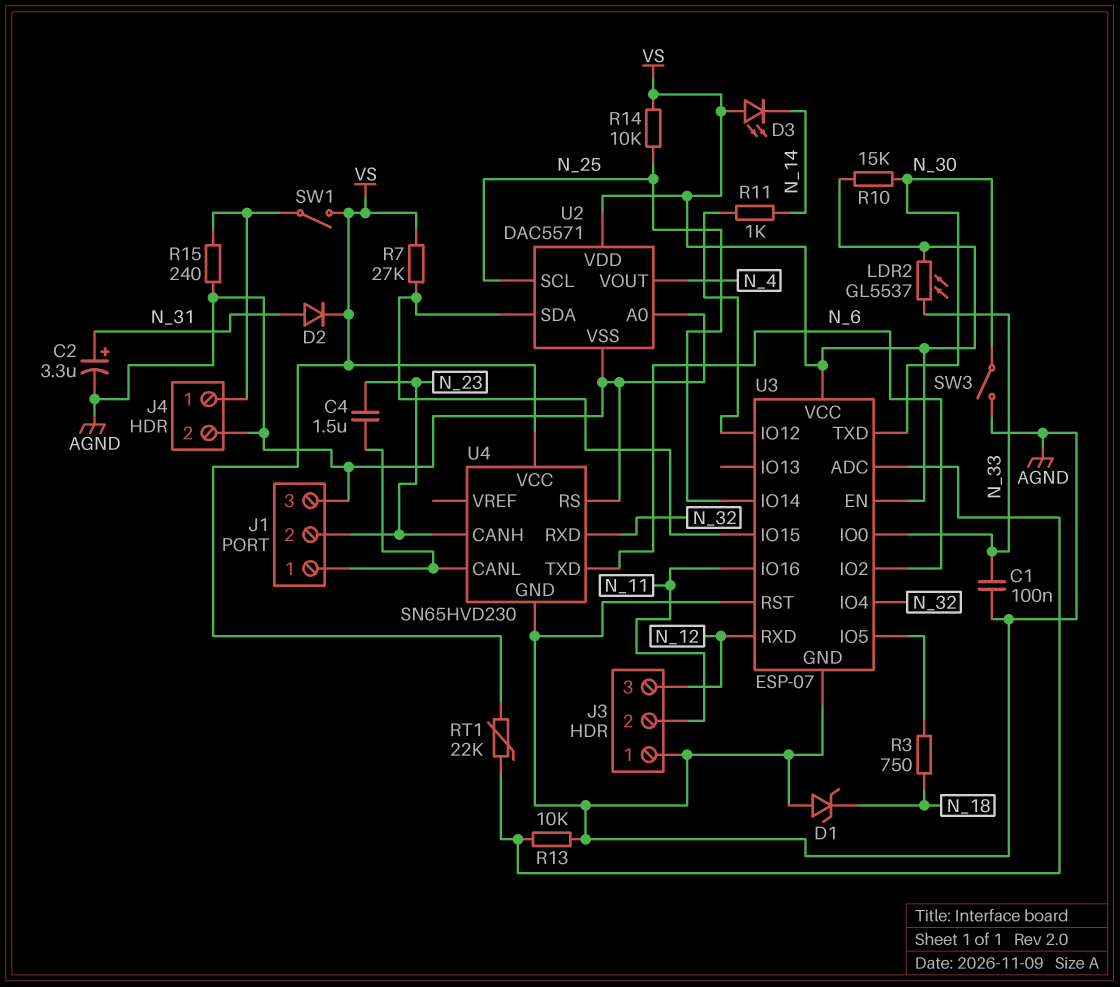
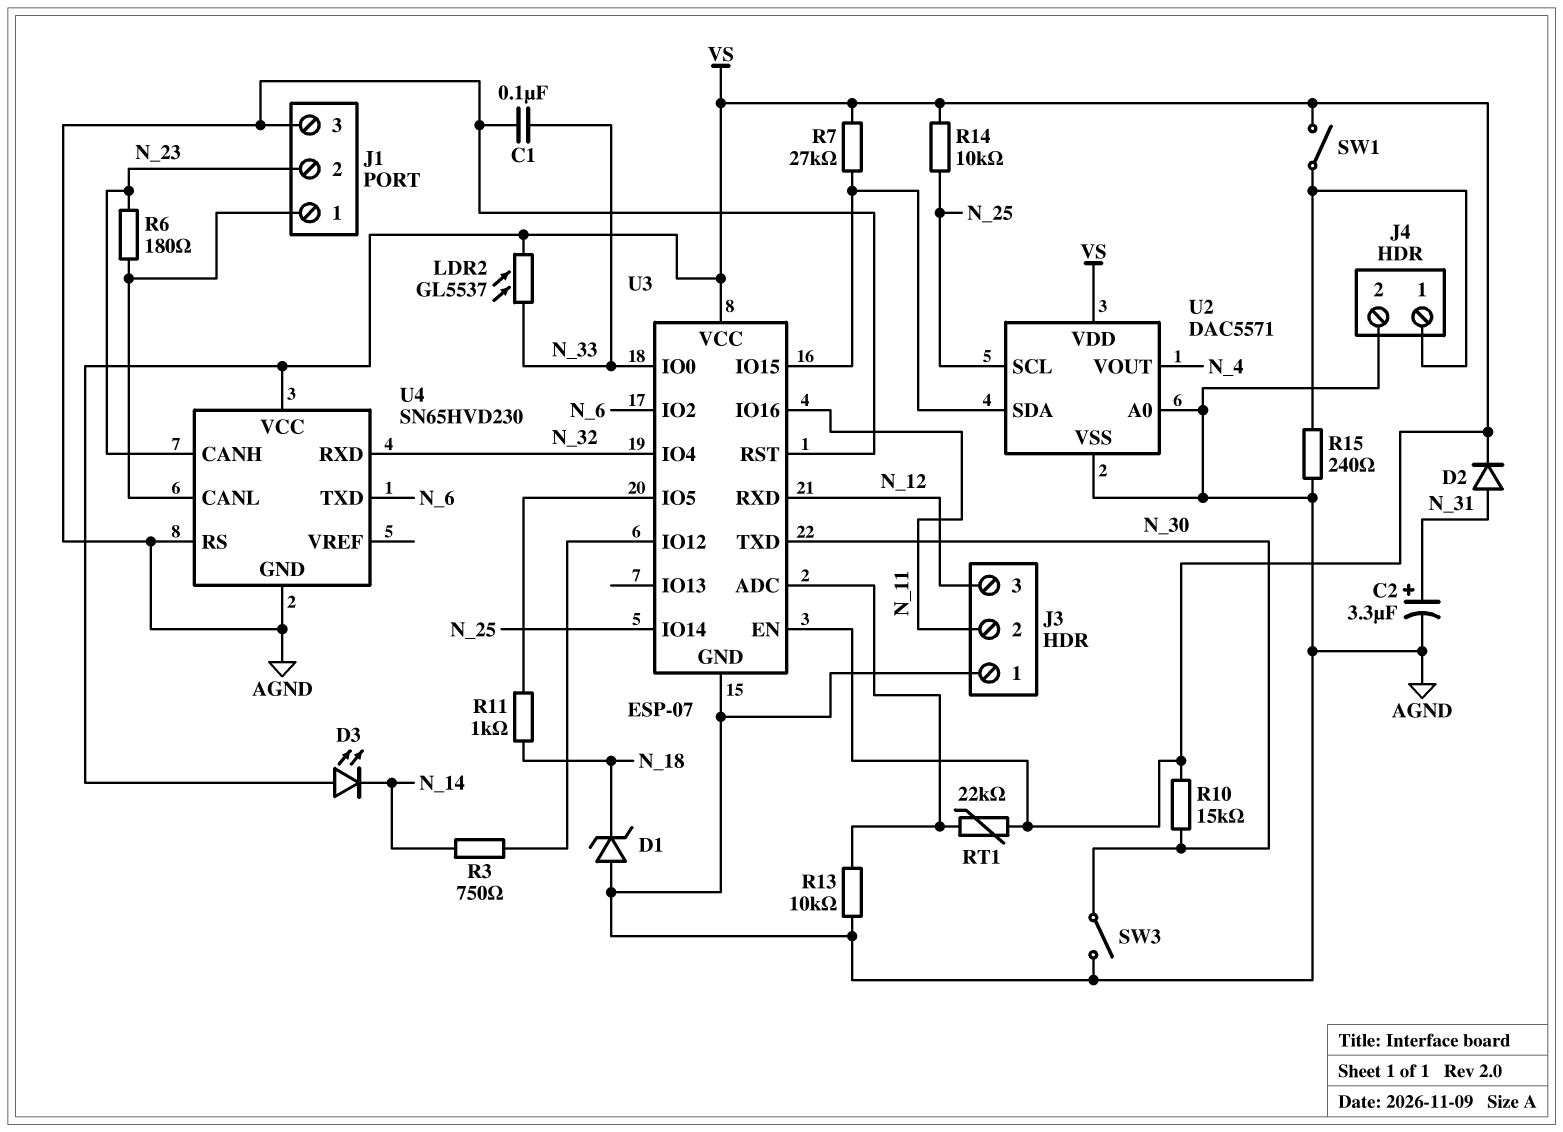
C4: 1.5uF (J1/1, N_23) -> none
R3: 750 (N_18, U3/IO5) -> 750 (N_14, U3/IO12)
R6: none -> 180 (J1/1, N_23)
R11: 1k (N_14, U3/IO12) -> 1k (N_18, U3/IO5)

